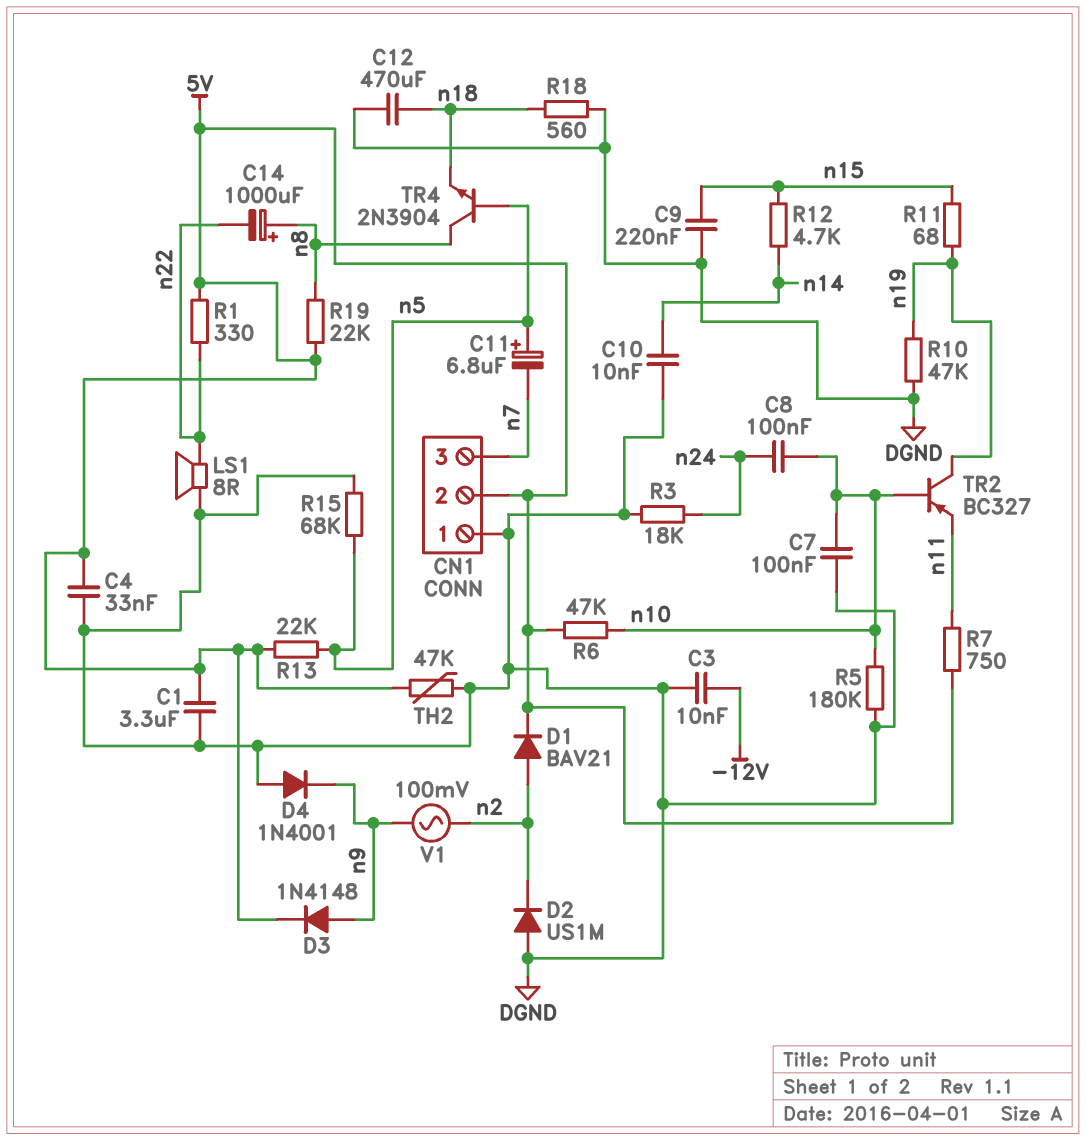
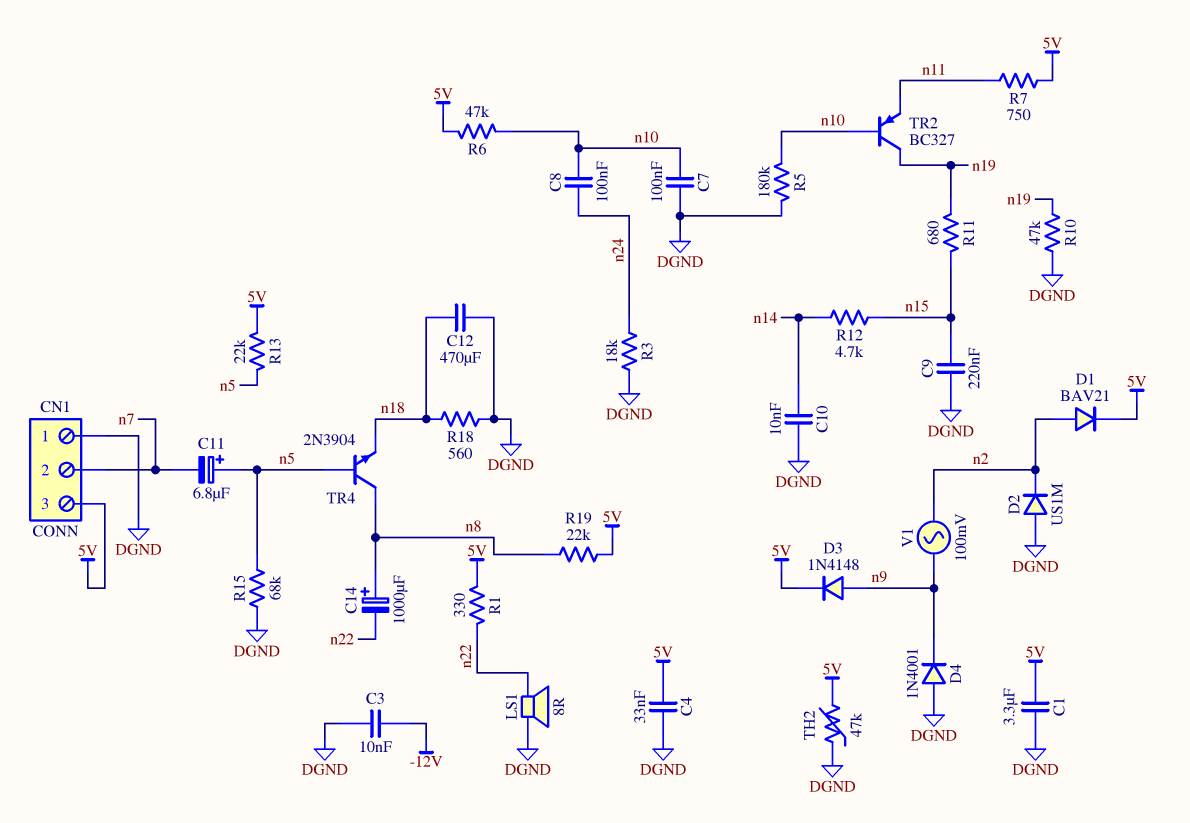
CN1 pin 2: 5V -> n7
CN1 pin 3: n7 -> 5V
R11: 68 (n15, n19) -> 680 (n15, n19)

